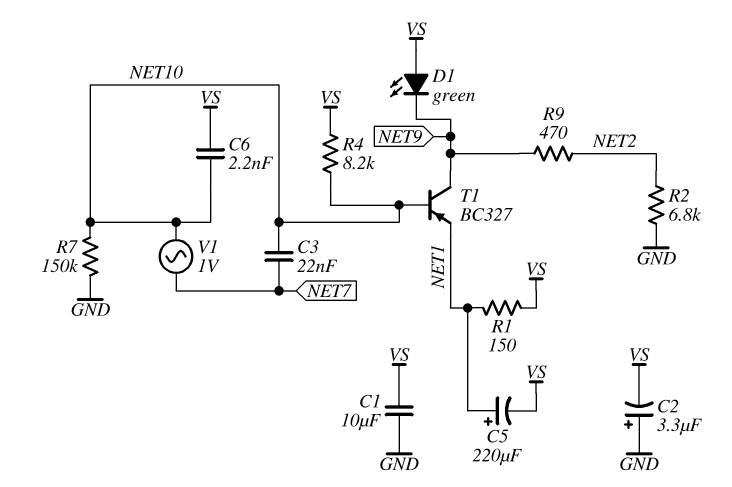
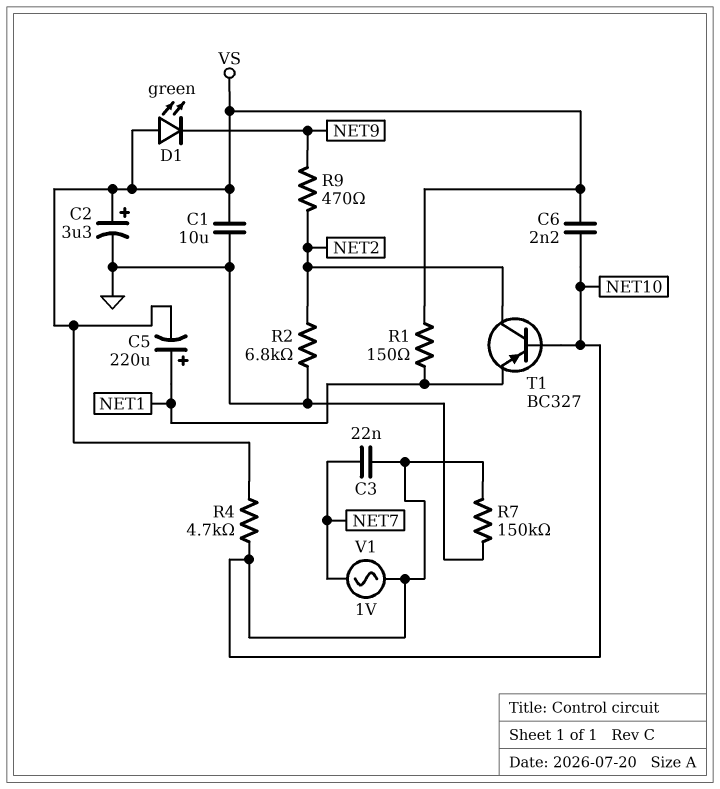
C2: 3.3uF (plus GND, minus VS) -> 3.3uF (plus VS, minus GND)
R4: 8.2k (NET10, VS) -> 4.7k (NET10, VS)
T1: PNP BC327 (B NET10, C NET9, E NET1) -> PNP BC327 (B NET10, C NET2, E NET1)

